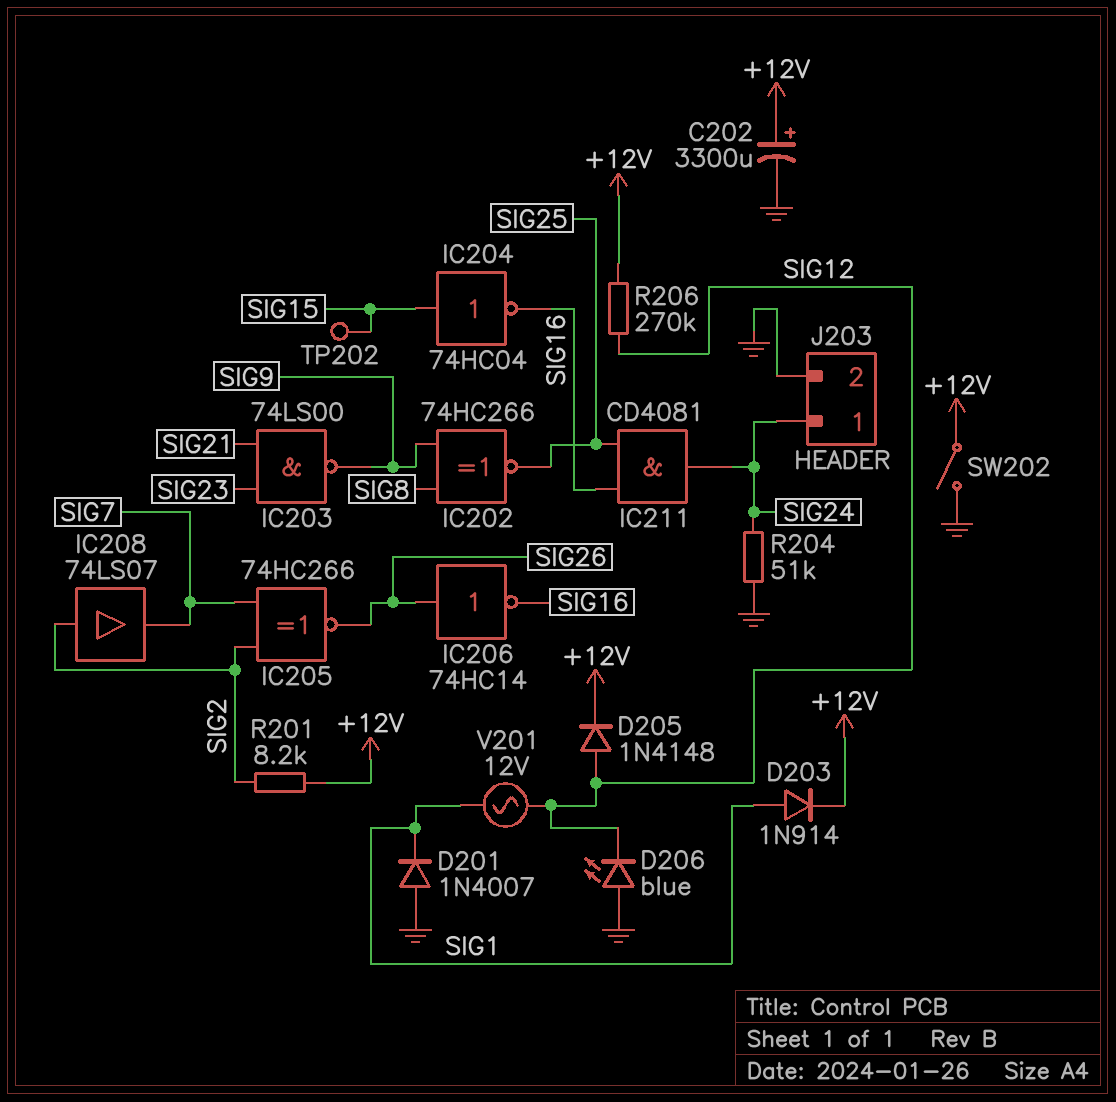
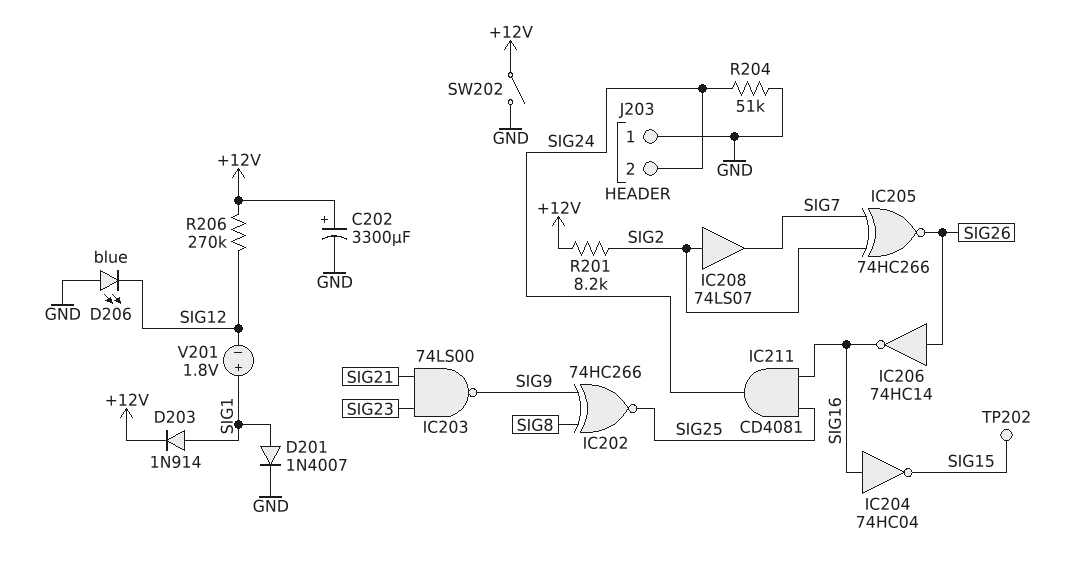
D201: diode 1N4007 (A GND, K SIG1) -> diode 1N4007 (A SIG1, K GND)
D205: diode 1N4148 (A SIG12, K +12V) -> none
IC204: NOT 74HC04 (in SIG15, out SIG16) -> NOT 74HC04 (in SIG16, out SIG15)
J203 pin 1: SIG24 -> GND
J203 pin 2: GND -> SIG24
V201: AC 12V (SIG1, SIG12) -> 1.8V (plus SIG1, minus SIG12)

